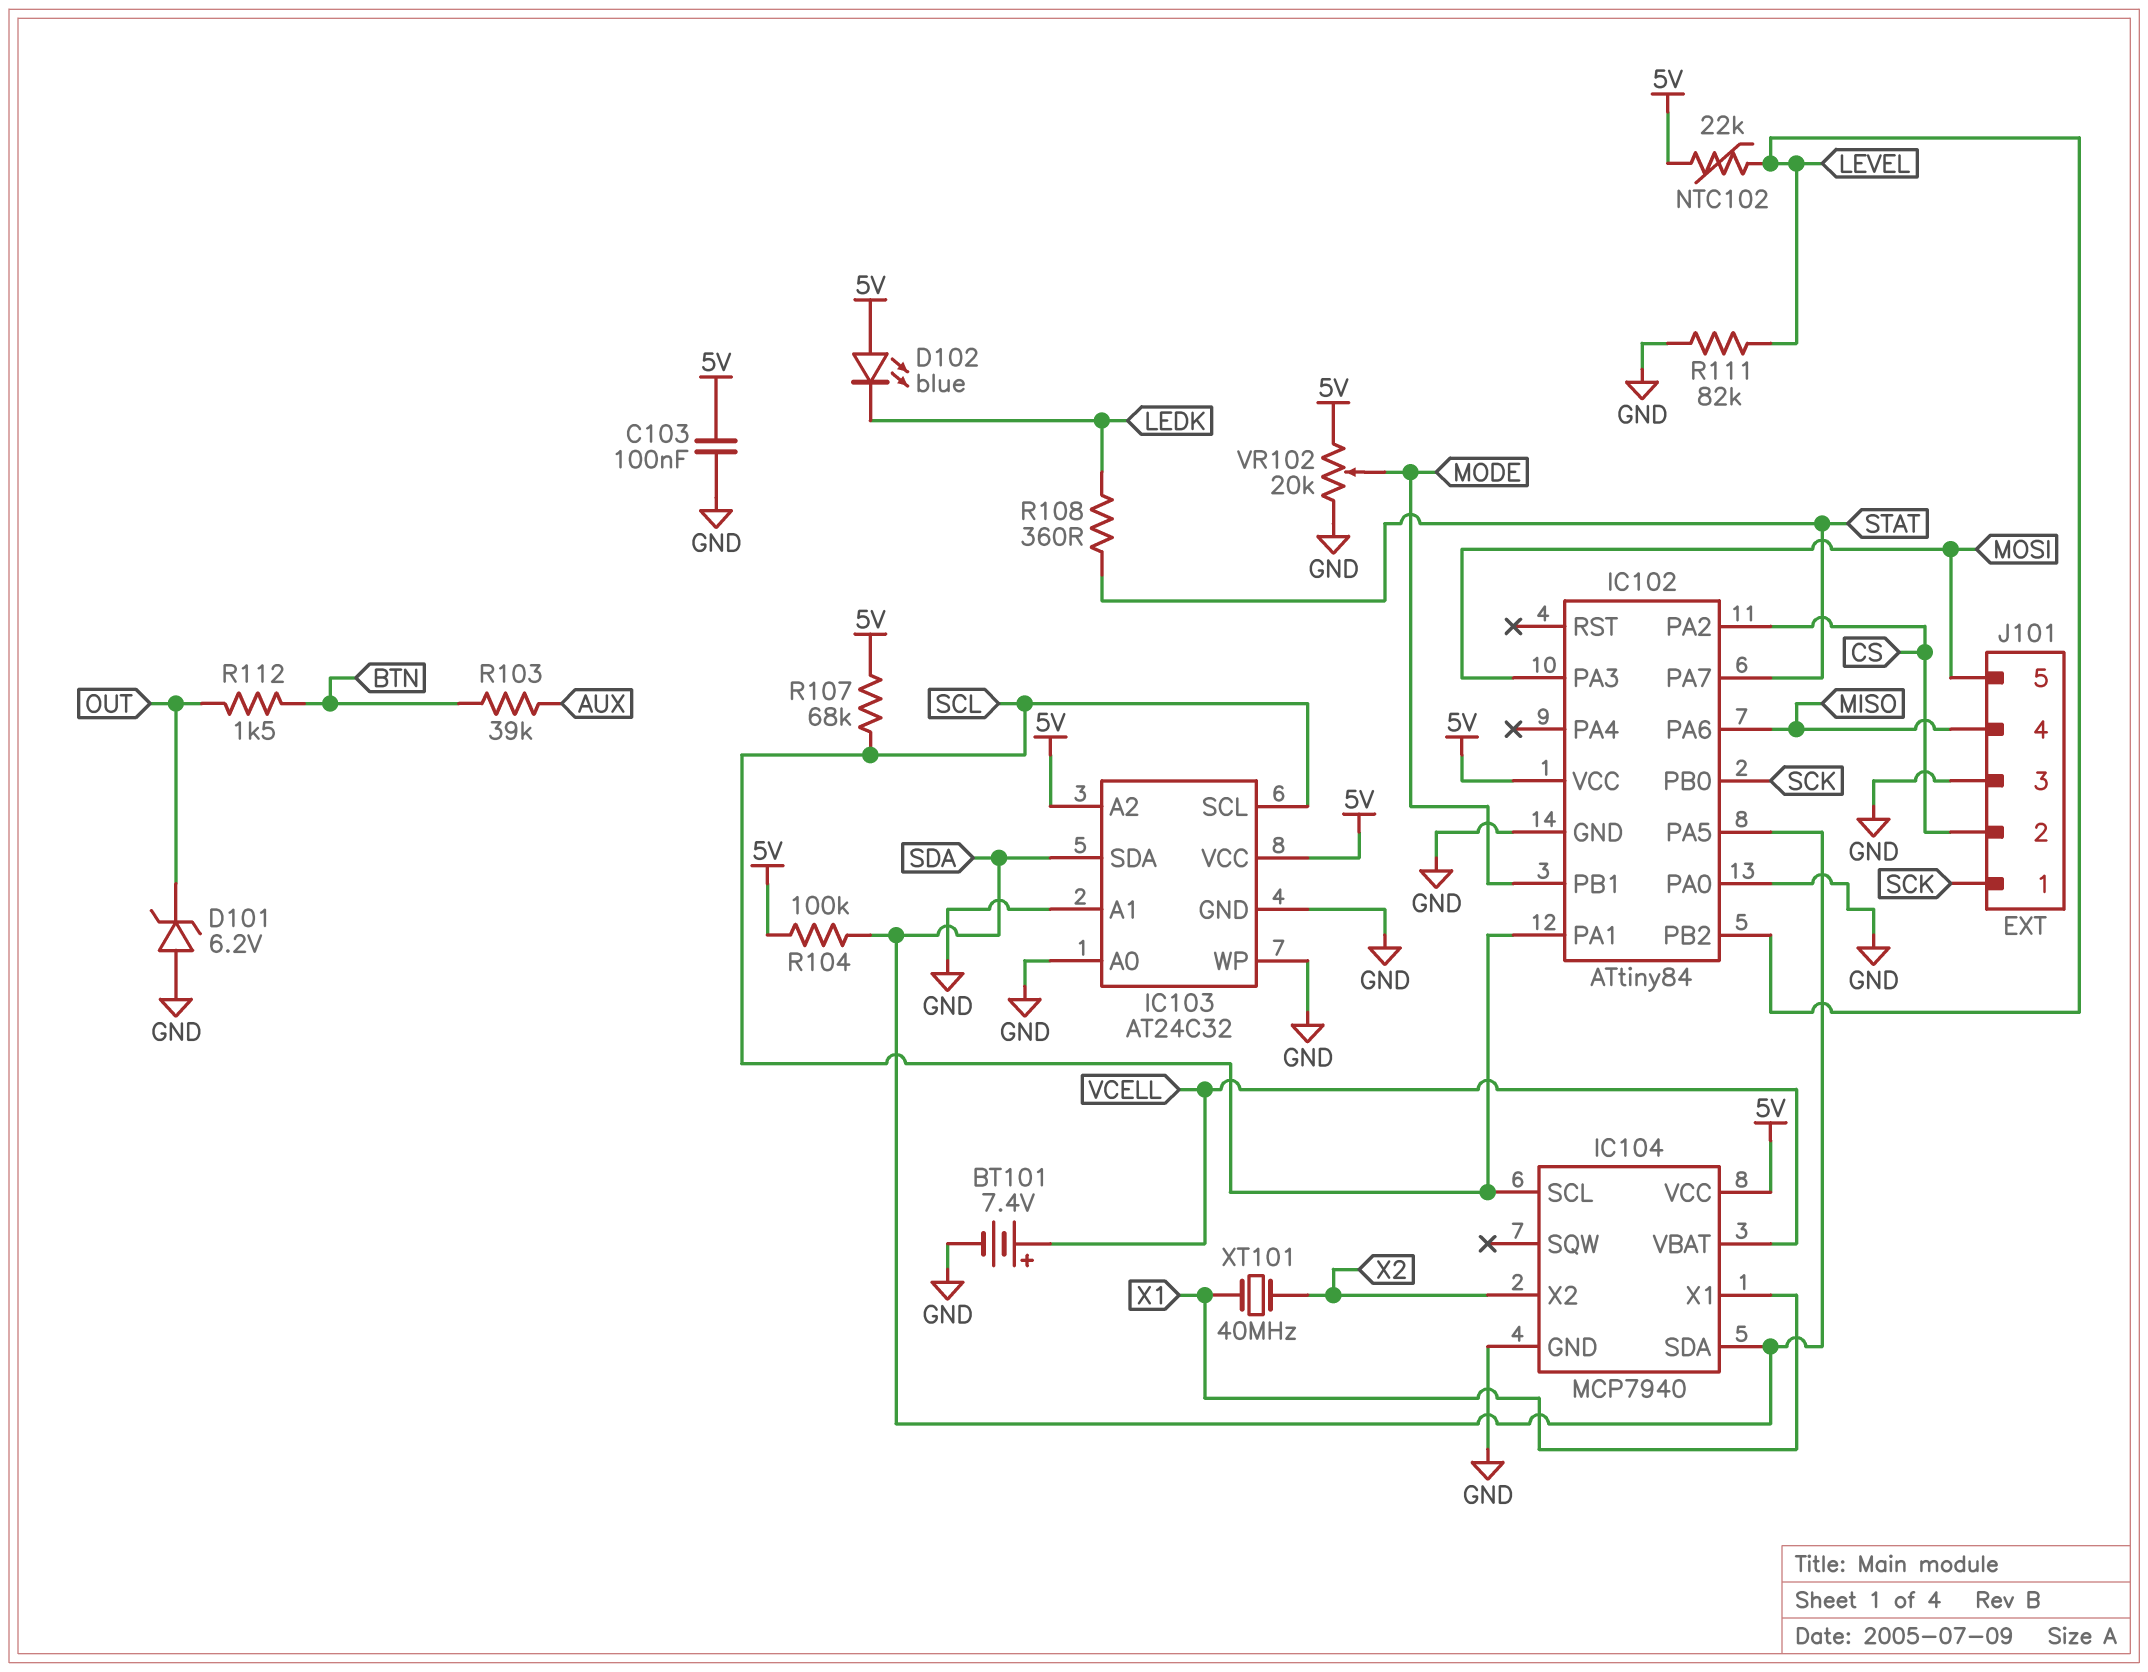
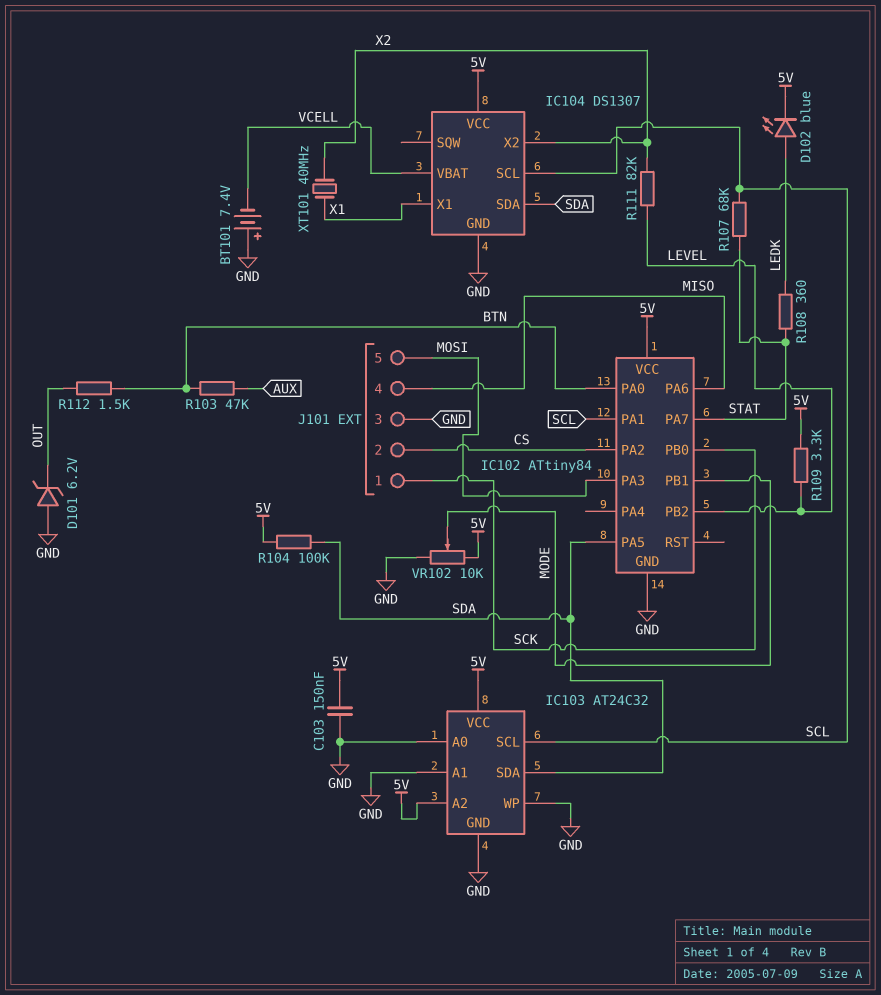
BT101: 7.4V (plus VCELL, minus GND) -> 7.4V (plus GND, minus VCELL)
C103: 100nF (5V, GND) -> 150nF (5V, GND)
D102: LED blue (A 5V, K LEDK) -> LED blue (A LEDK, K 5V)
IC102 pin PA0: GND -> BTN
IC104: MCP7940 -> DS1307
NTC102: 22k (5V, LEVEL) -> none
R103: 39k (AUX, BTN) -> 47k (AUX, BTN)
R107: 68k (5V, SCL) -> 68k (SCL, STAT)
R109: none -> 3.3k (5V, LEVEL)
R111: 82k (GND, LEVEL) -> 82k (LEVEL, X2)
VR102: 20k (5V, GND, wiper MODE) -> 10k (5V, GND, wiper MODE)

